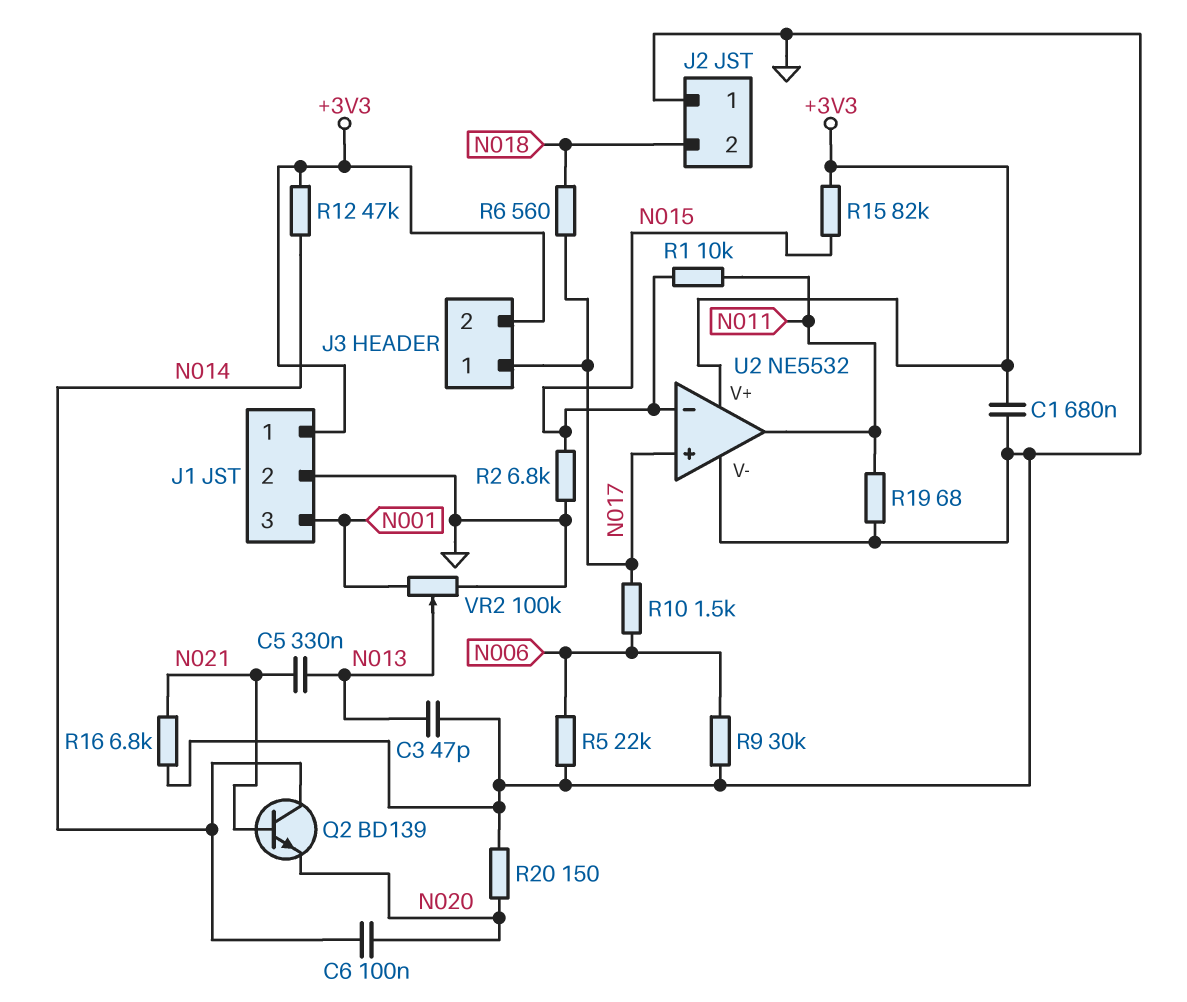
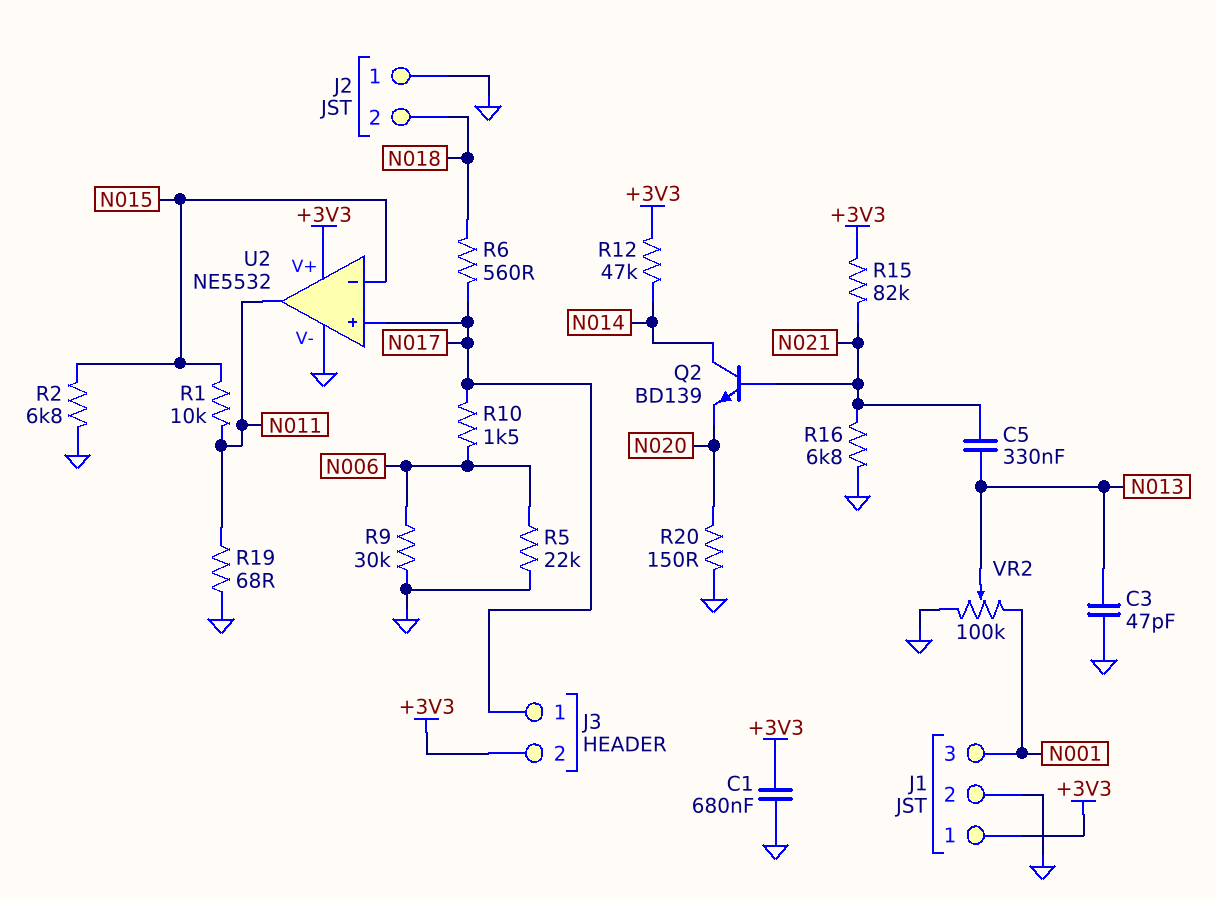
C6: 100nF (N014, N020) -> none
R15: 82k (+3V3, N015) -> 82k (+3V3, N021)

